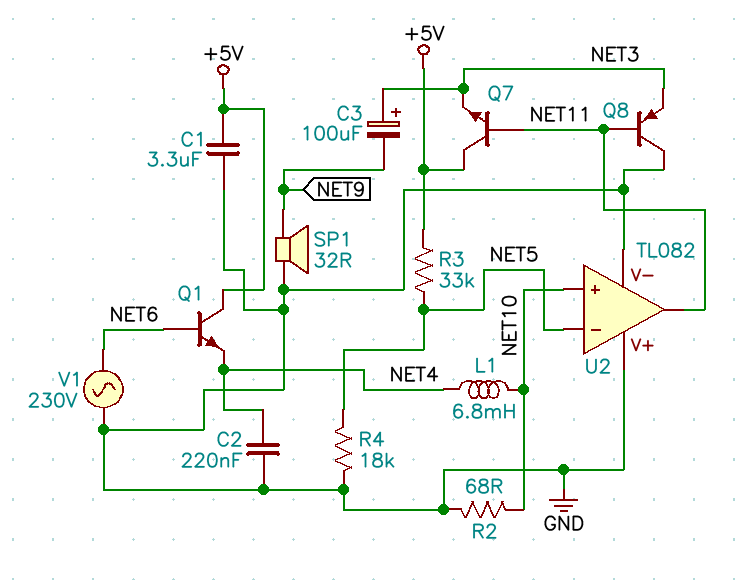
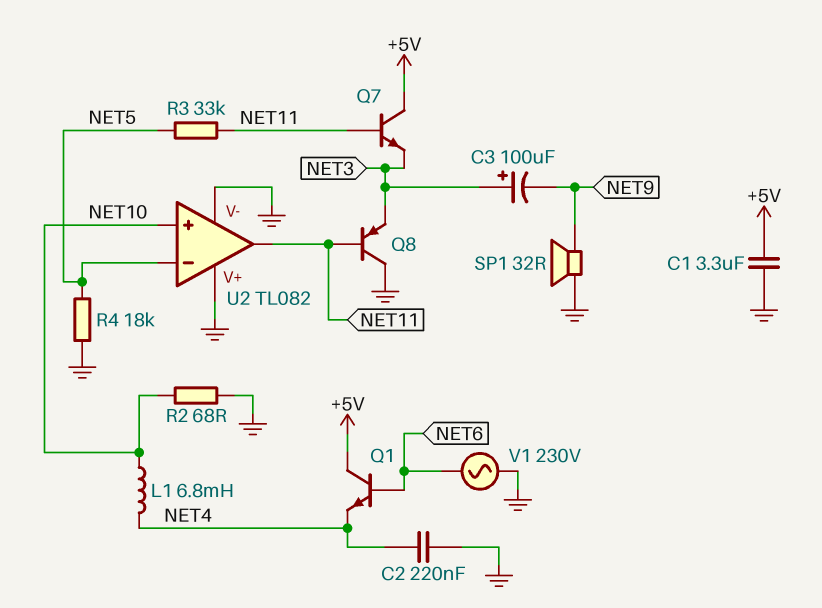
R3: 33k (+5V, NET5) -> 33k (NET5, NET11)

